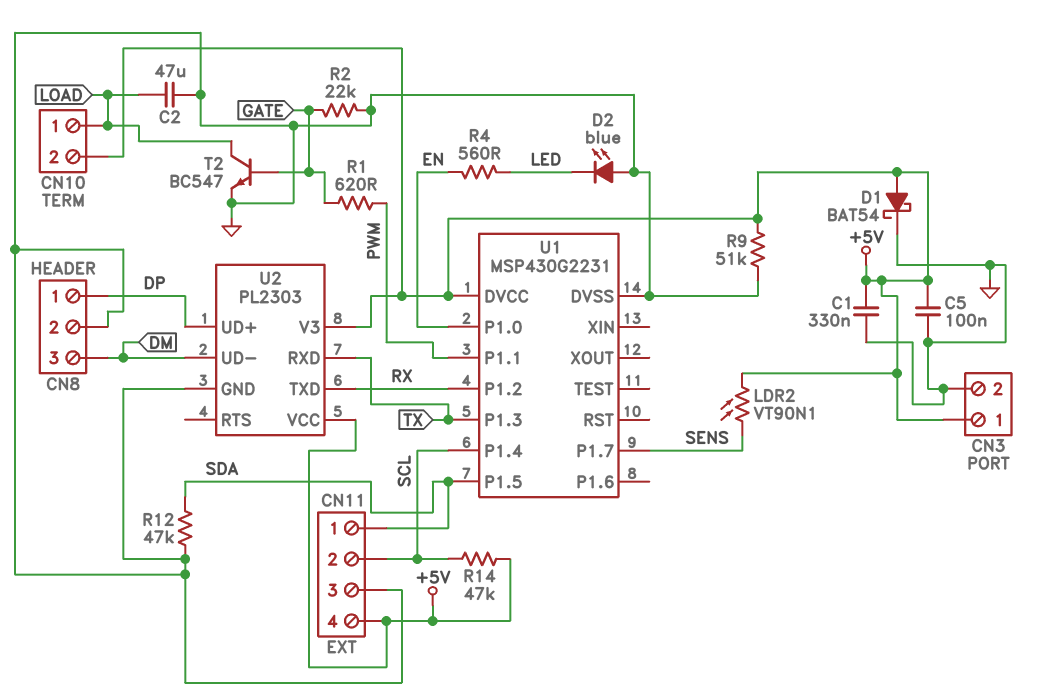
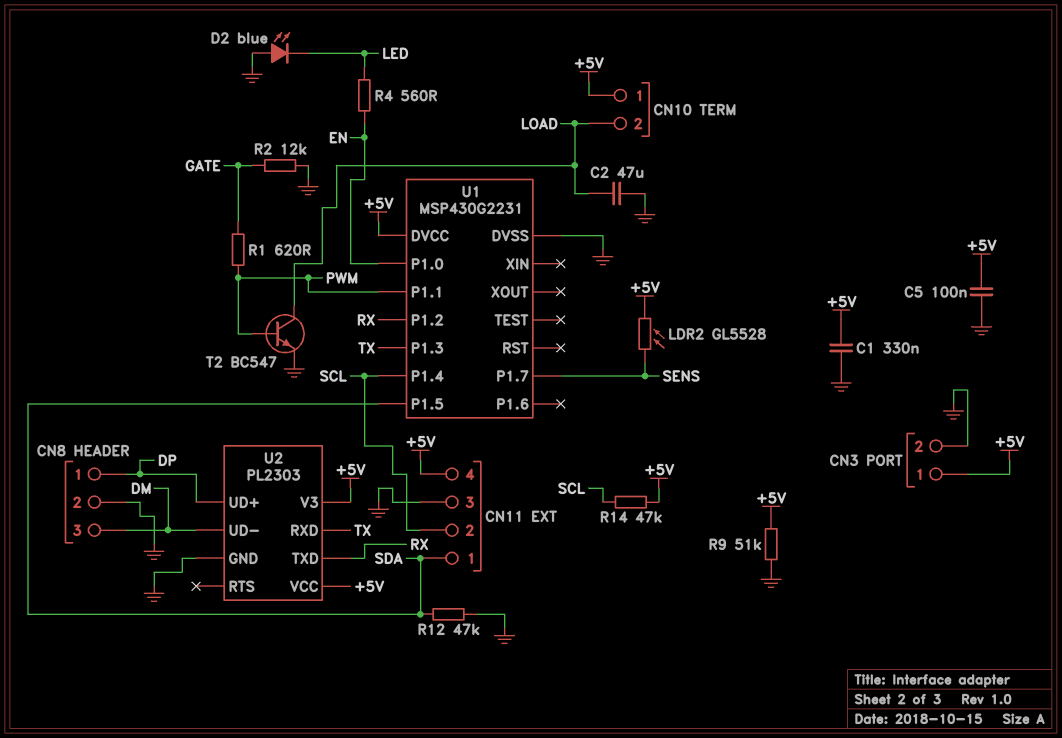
CN10 pin 1: LOAD -> +5V
CN10 pin 2: +5V -> LOAD
D1: schottky BAT54 (A +5V, K GND) -> none
LDR2: VT90N1 (+5V, SENS) -> GL5528 (+5V, SENS)
R2: 22k (GATE, GND) -> 12k (GATE, GND)
T2: NPN BC547 (B GATE, C LOAD, E GND) -> NPN BC547 (B PWM, C LOAD, E GND)

